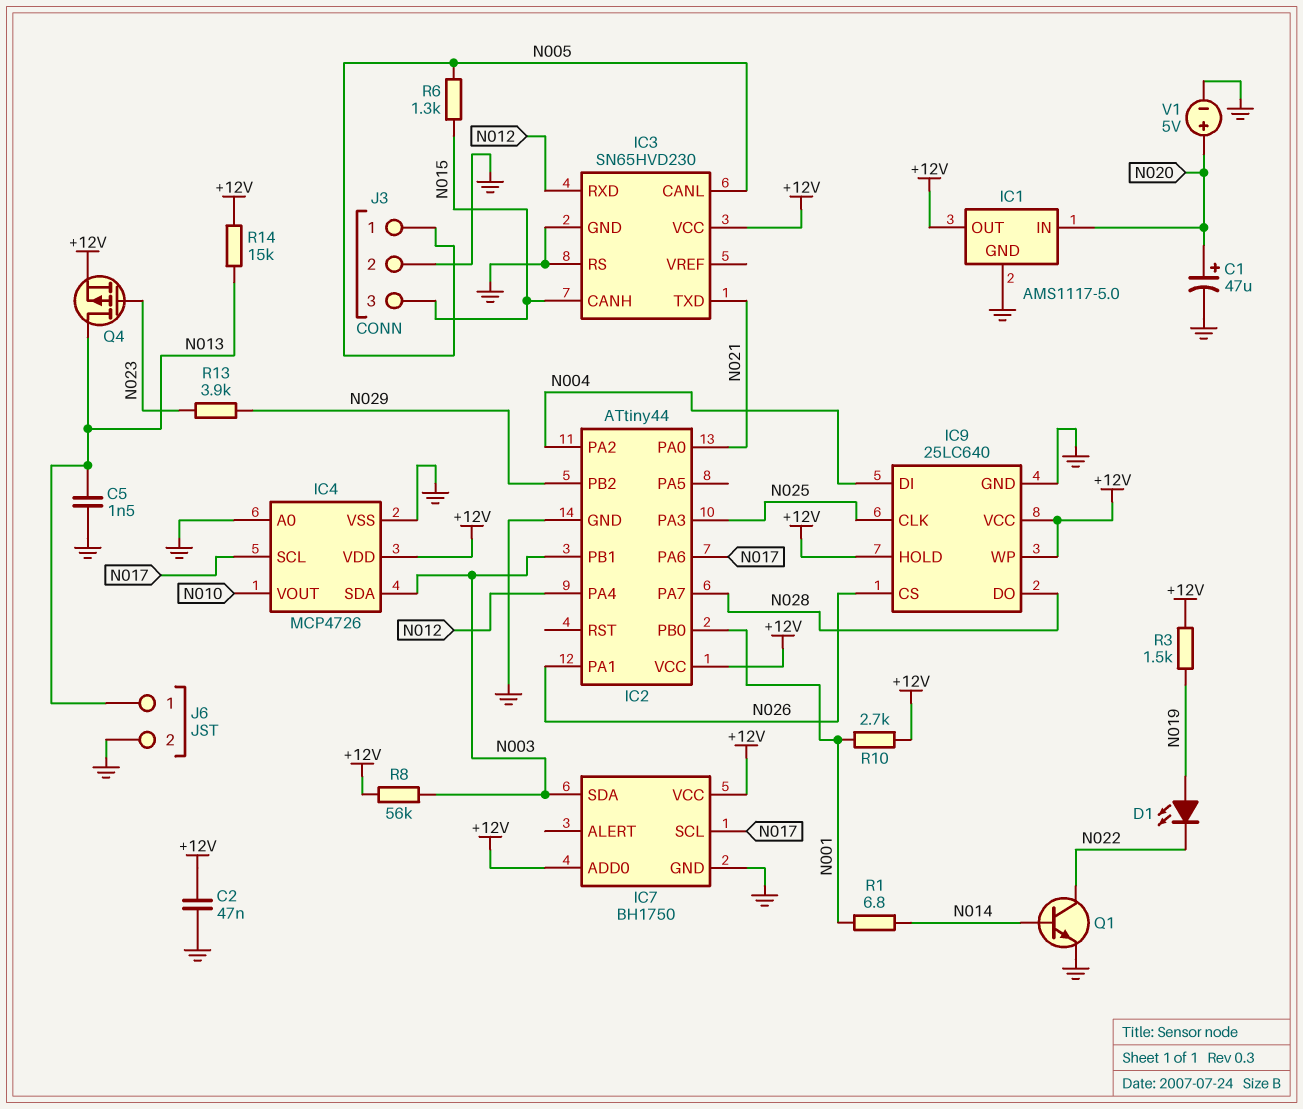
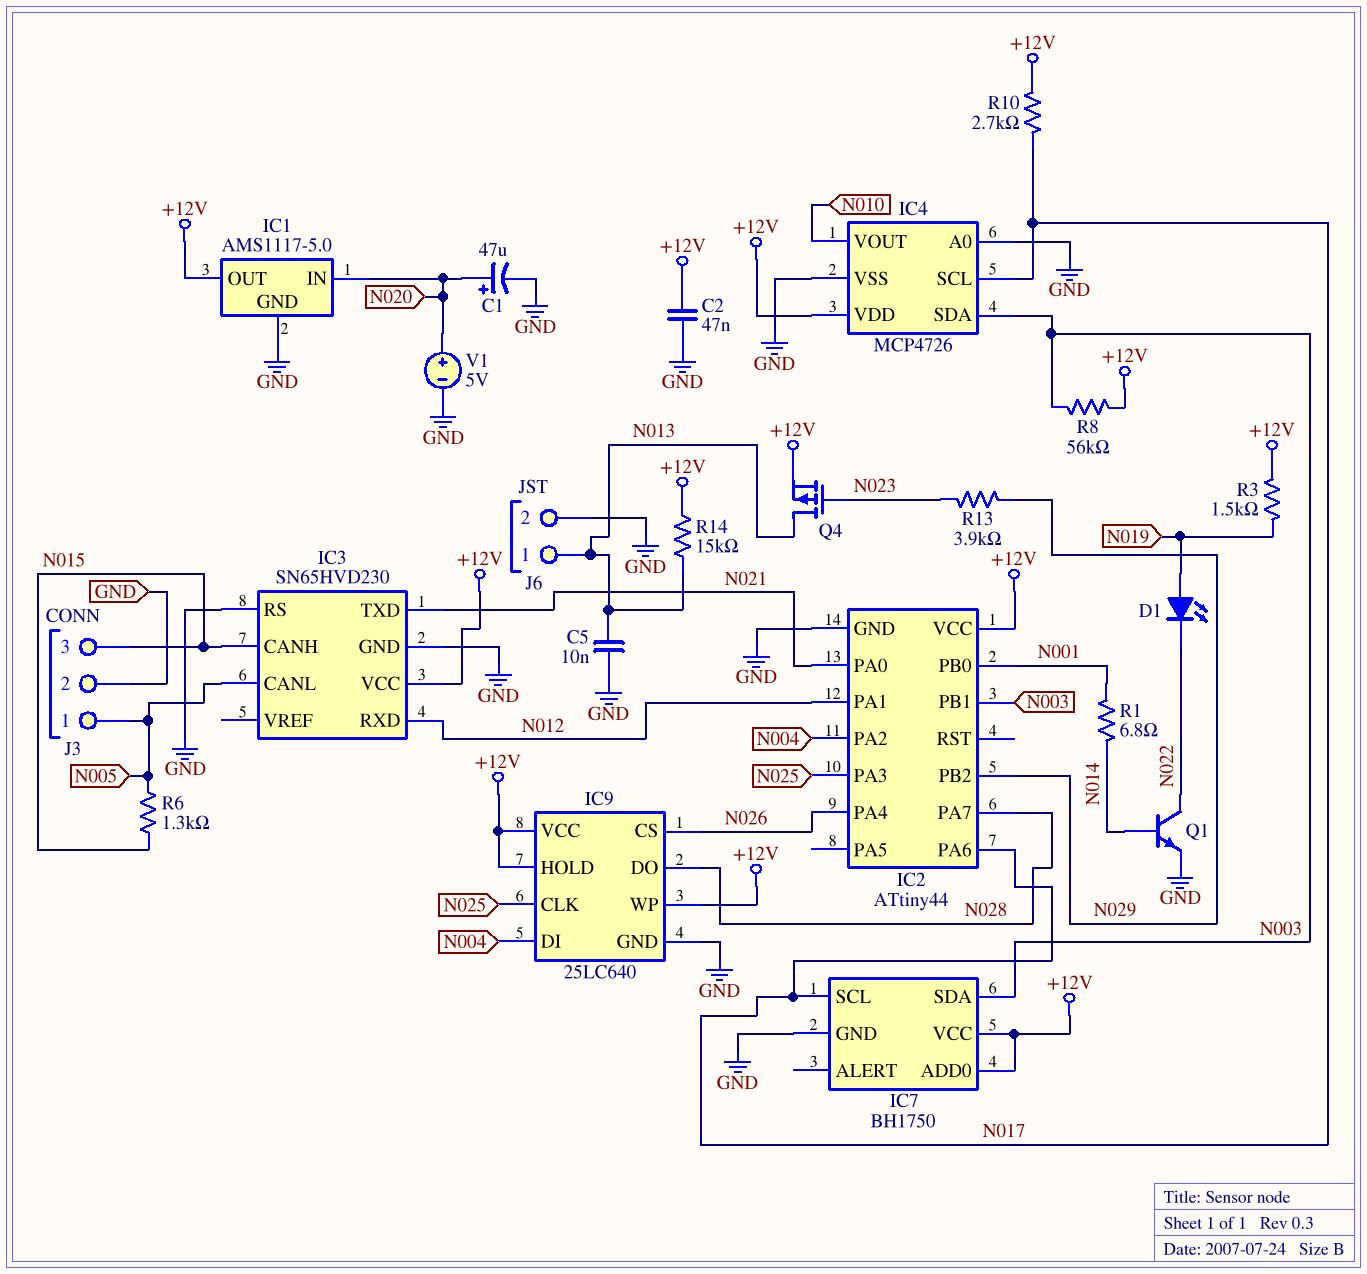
C5: 1.5nF (GND, N013) -> 10nF (GND, N013)
IC2 pin PA1: N026 -> N012
IC2 pin PA4: N012 -> N026
R10: 2.7k (+12V, N001) -> 2.7k (+12V, N017)

